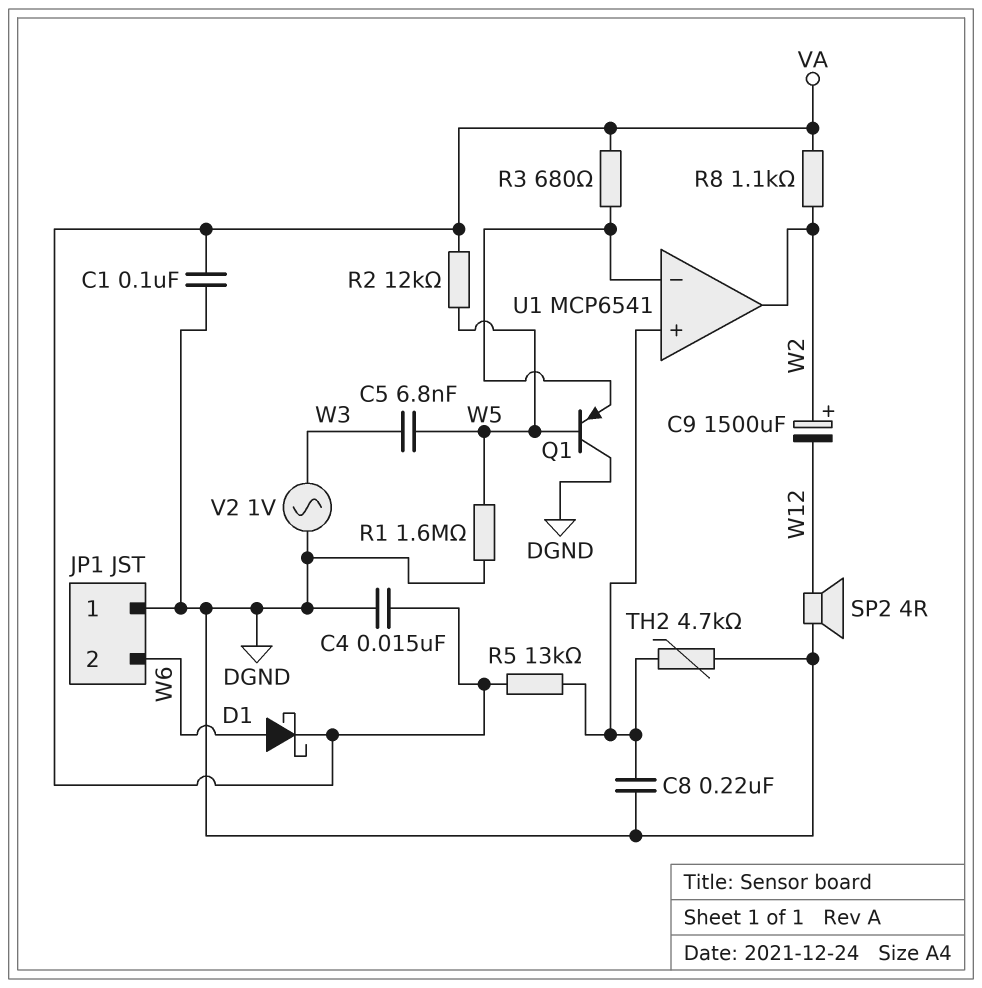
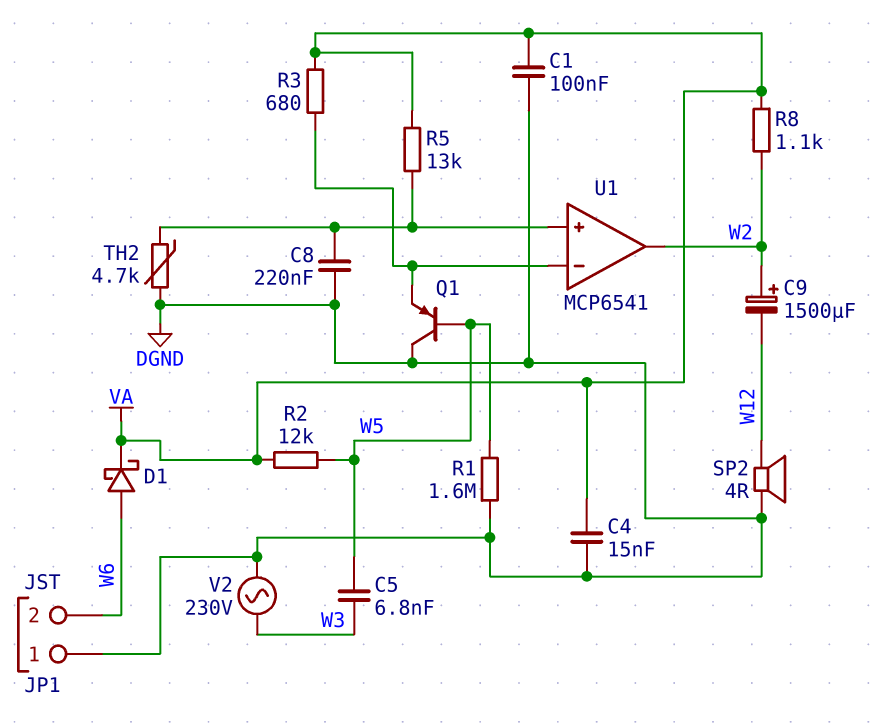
V2: AC 1V (DGND, W3) -> AC 230V (DGND, W3)

